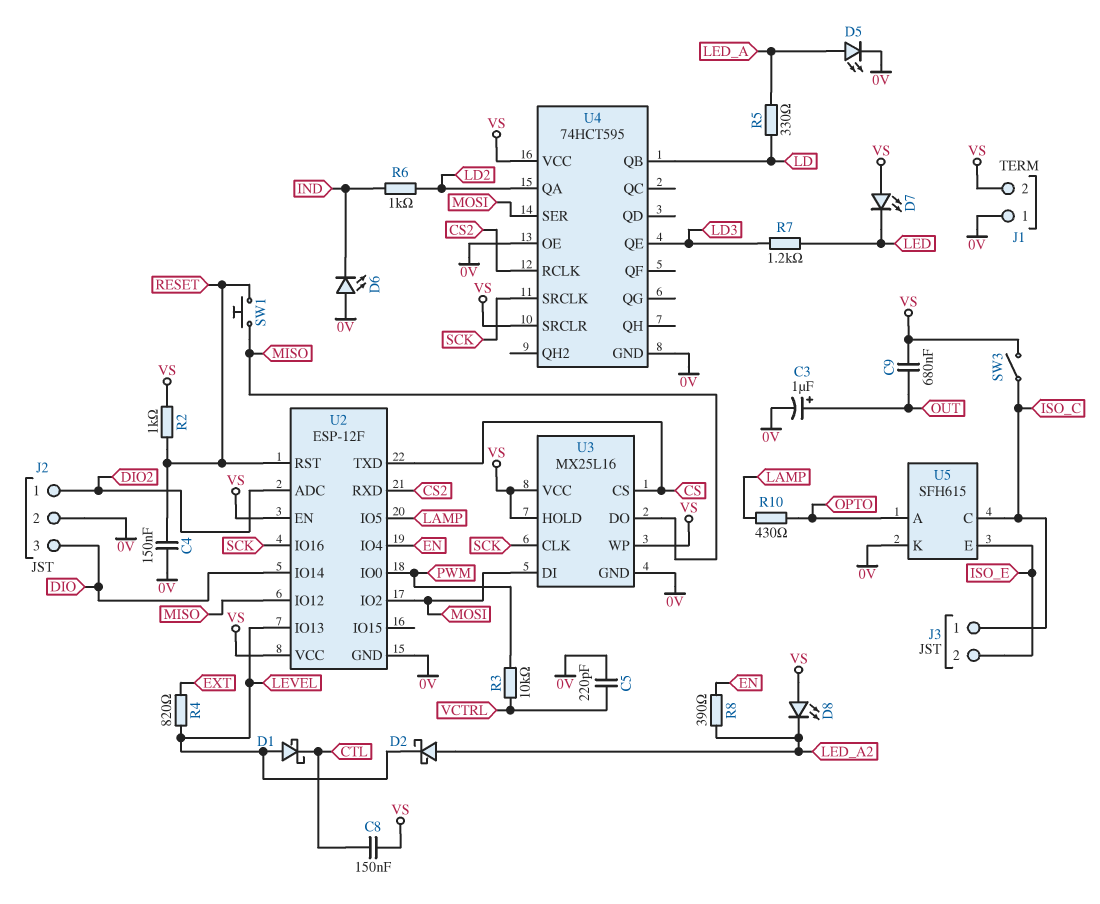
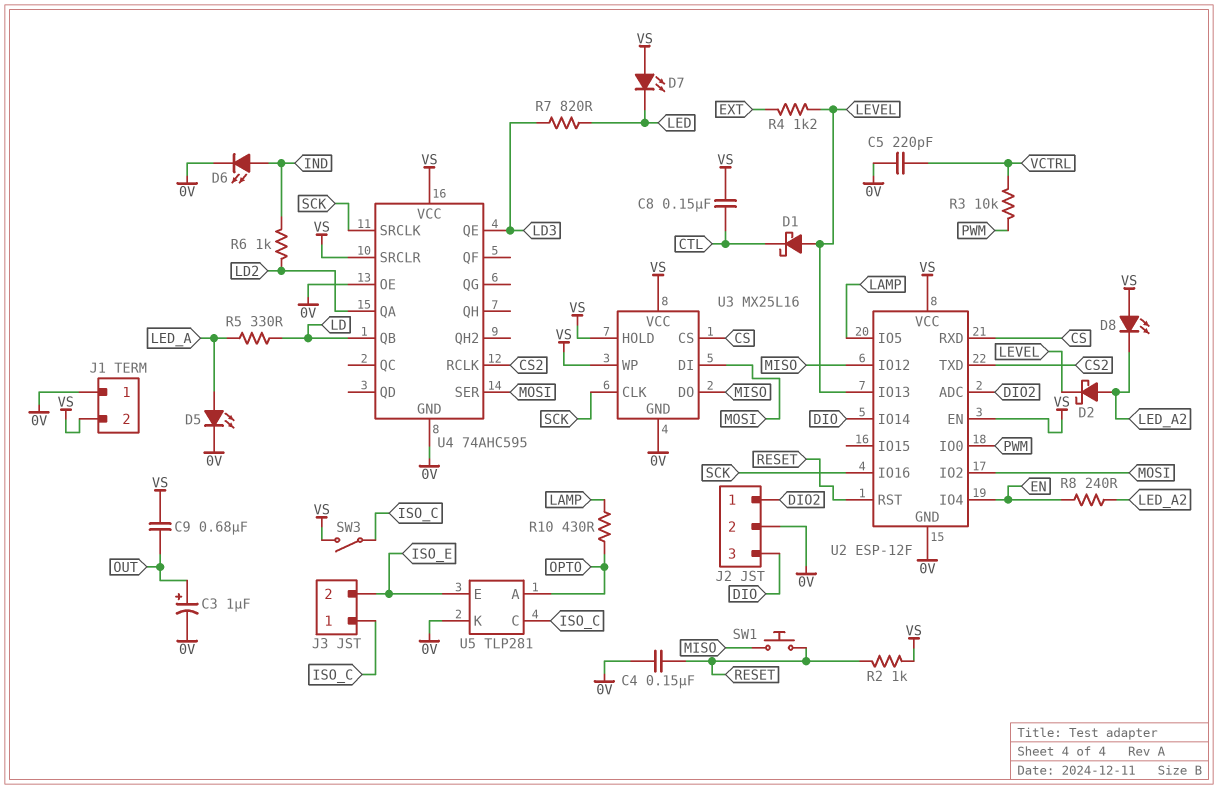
D6: LED (A 0V, K IND) -> LED (A IND, K 0V)
R4: 820 (EXT, LEVEL) -> 1.2k (EXT, LEVEL)
R7: 1.2k (LD3, LED) -> 820 (LD3, LED)
R8: 390 (EN, LED_A2) -> 240 (EN, LED_A2)
U2 pin RXD: CS2 -> CS
U2 pin TXD: CS -> CS2
U4: 74HCT595 -> 74AHC595
U5: SFH615 -> TLP281

